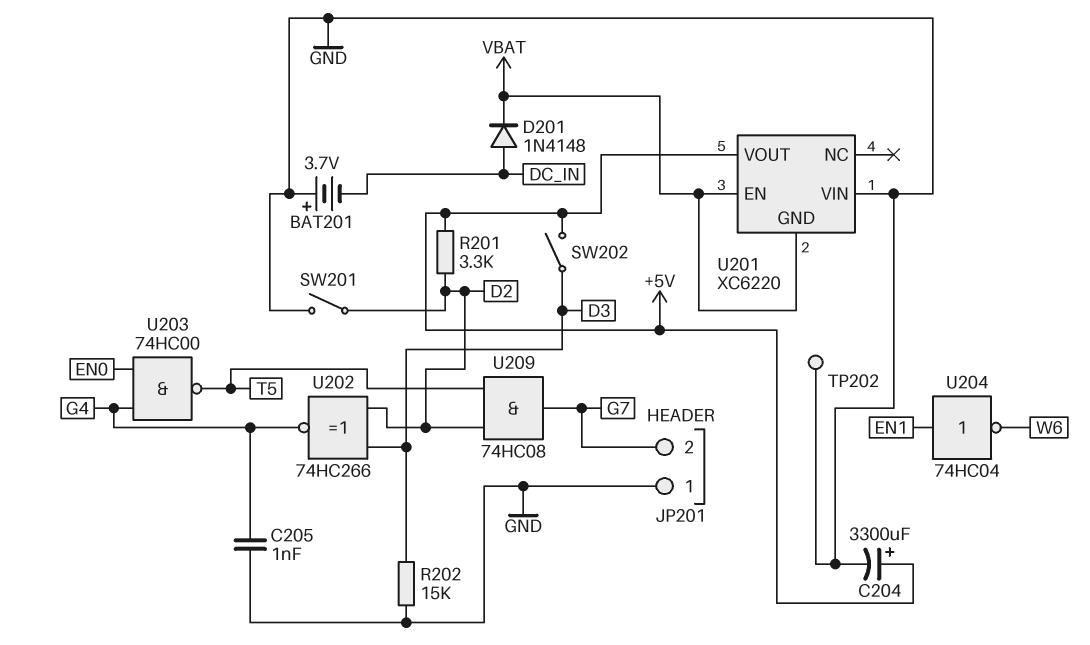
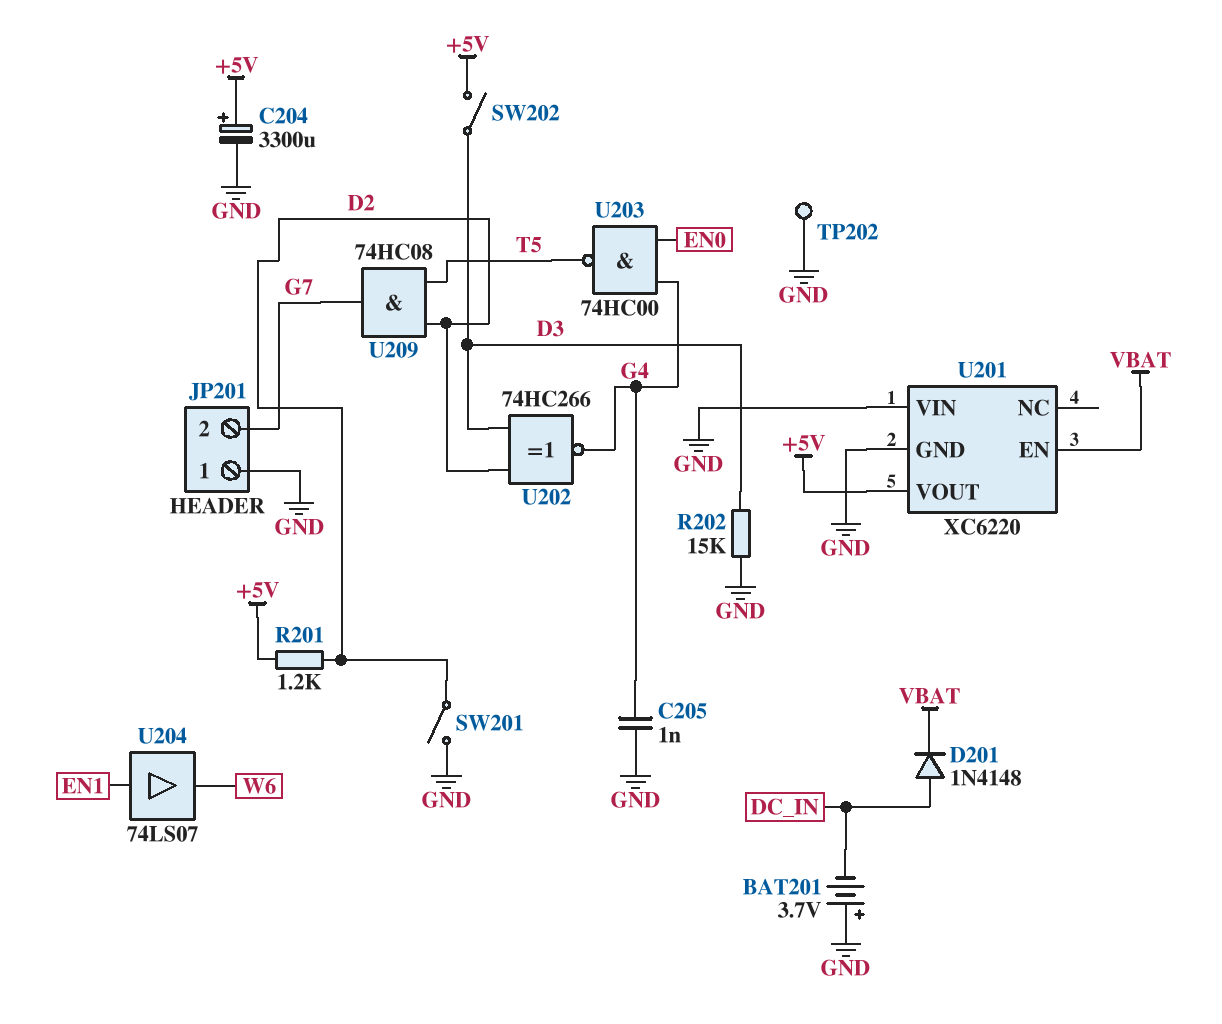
R201: 3.3k (+5V, D2) -> 1.2k (+5V, D2)
U201 pin GND: VBAT -> GND
U204: NOT 74HC04 (in EN1, out W6) -> buffer 74LS07 (in EN1, out W6)

